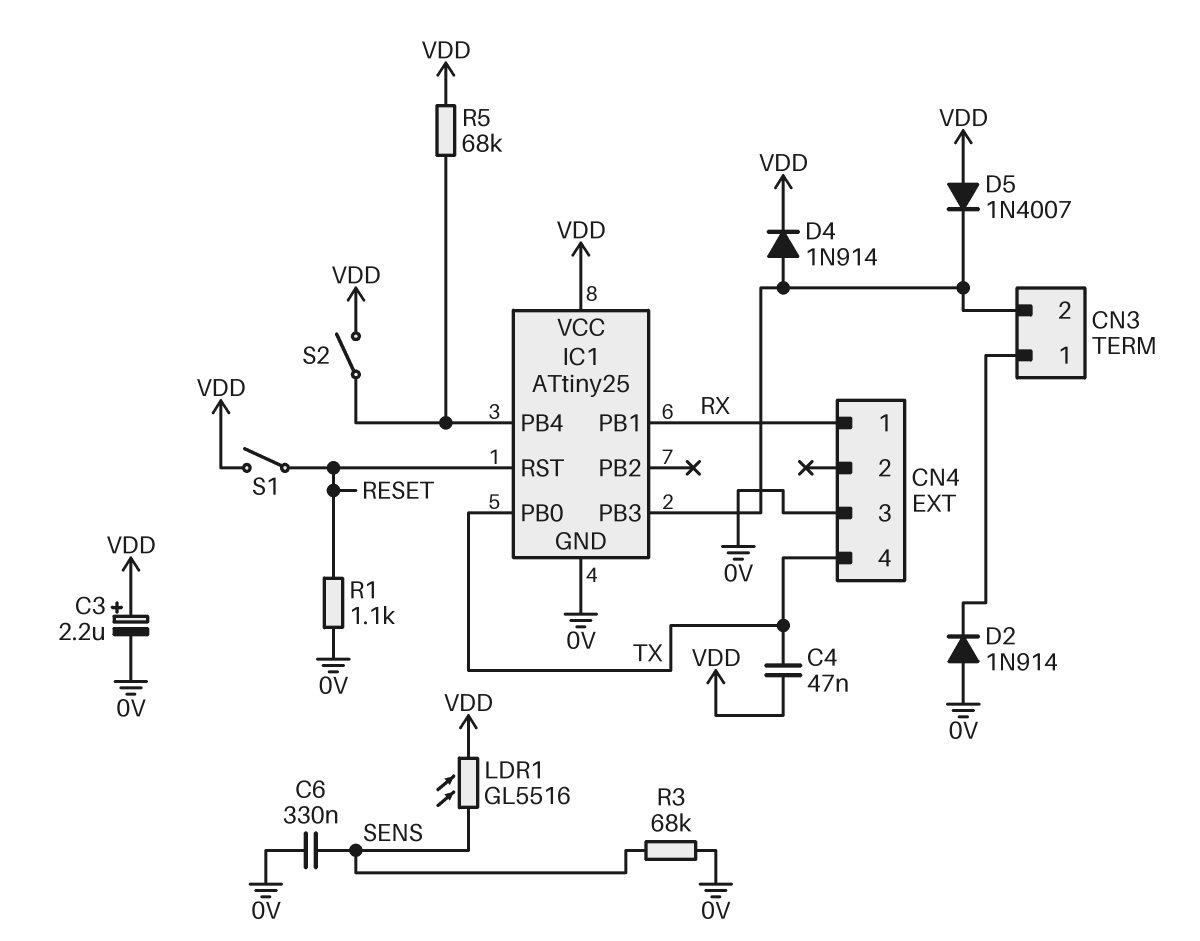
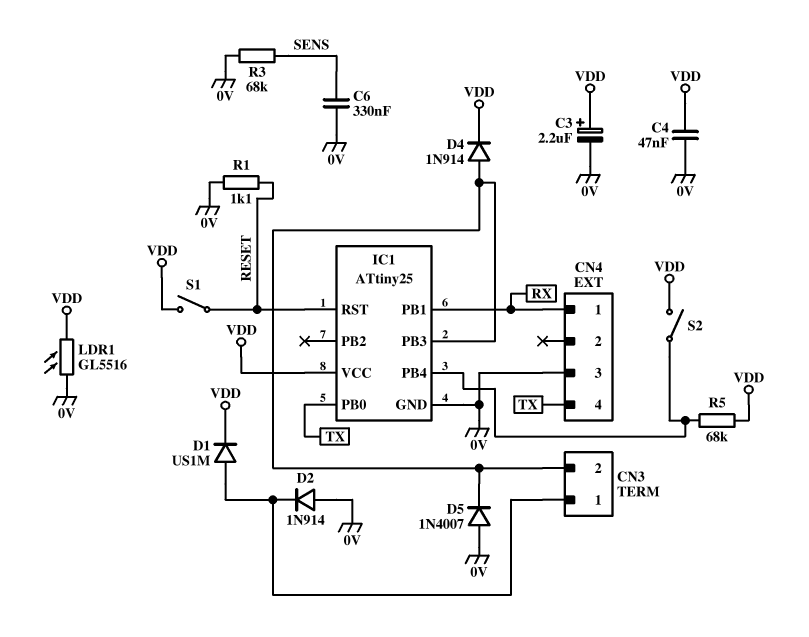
C4: 47nF (TX, VDD) -> 47nF (0V, VDD)
D1: none -> diode US1M (A CN3/1, K VDD)
D5: diode 1N4007 (A VDD, K CN3/2) -> diode 1N4007 (A 0V, K CN3/2)
LDR1: GL5516 (SENS, VDD) -> GL5516 (0V, VDD)

